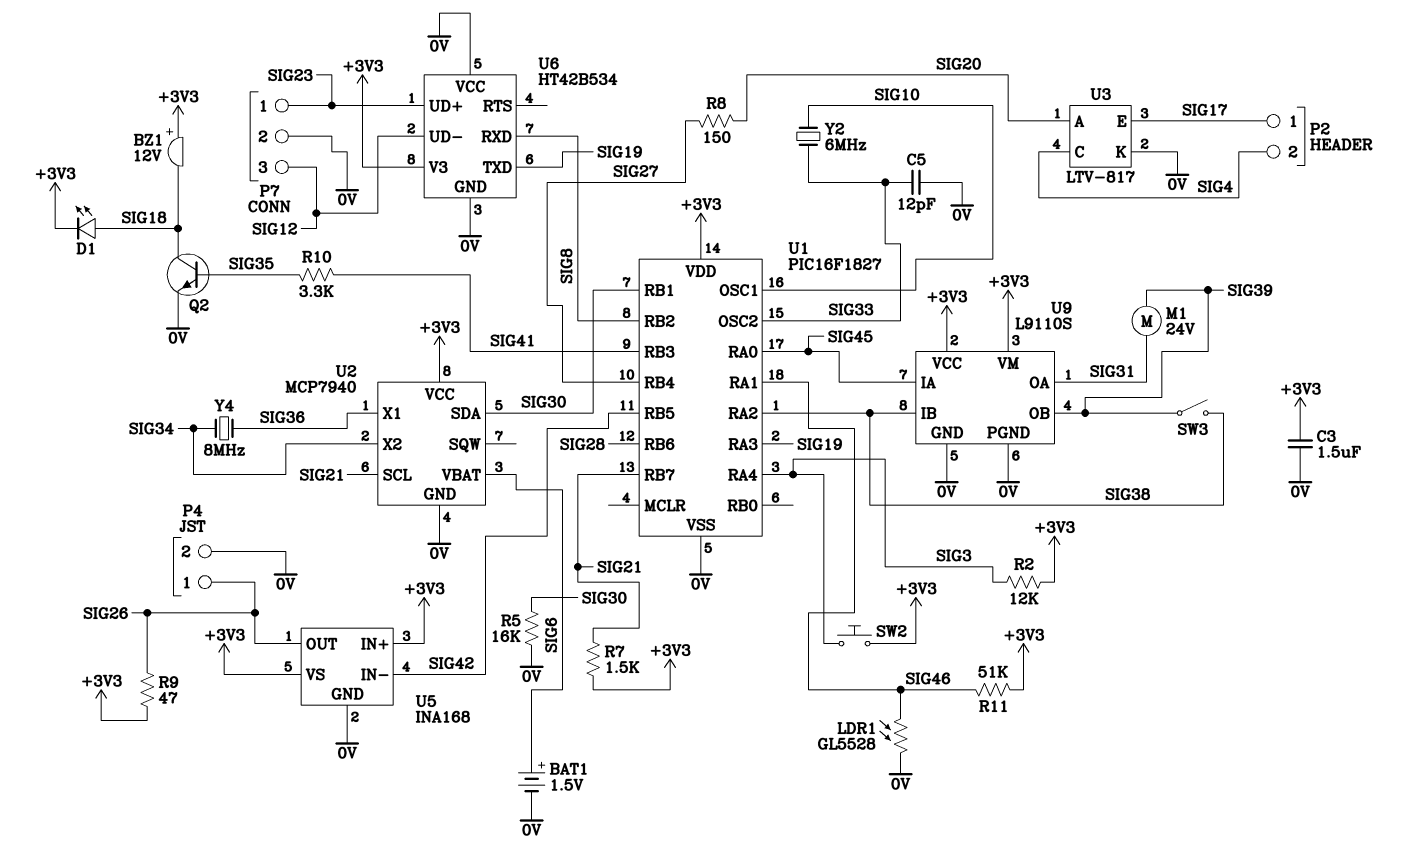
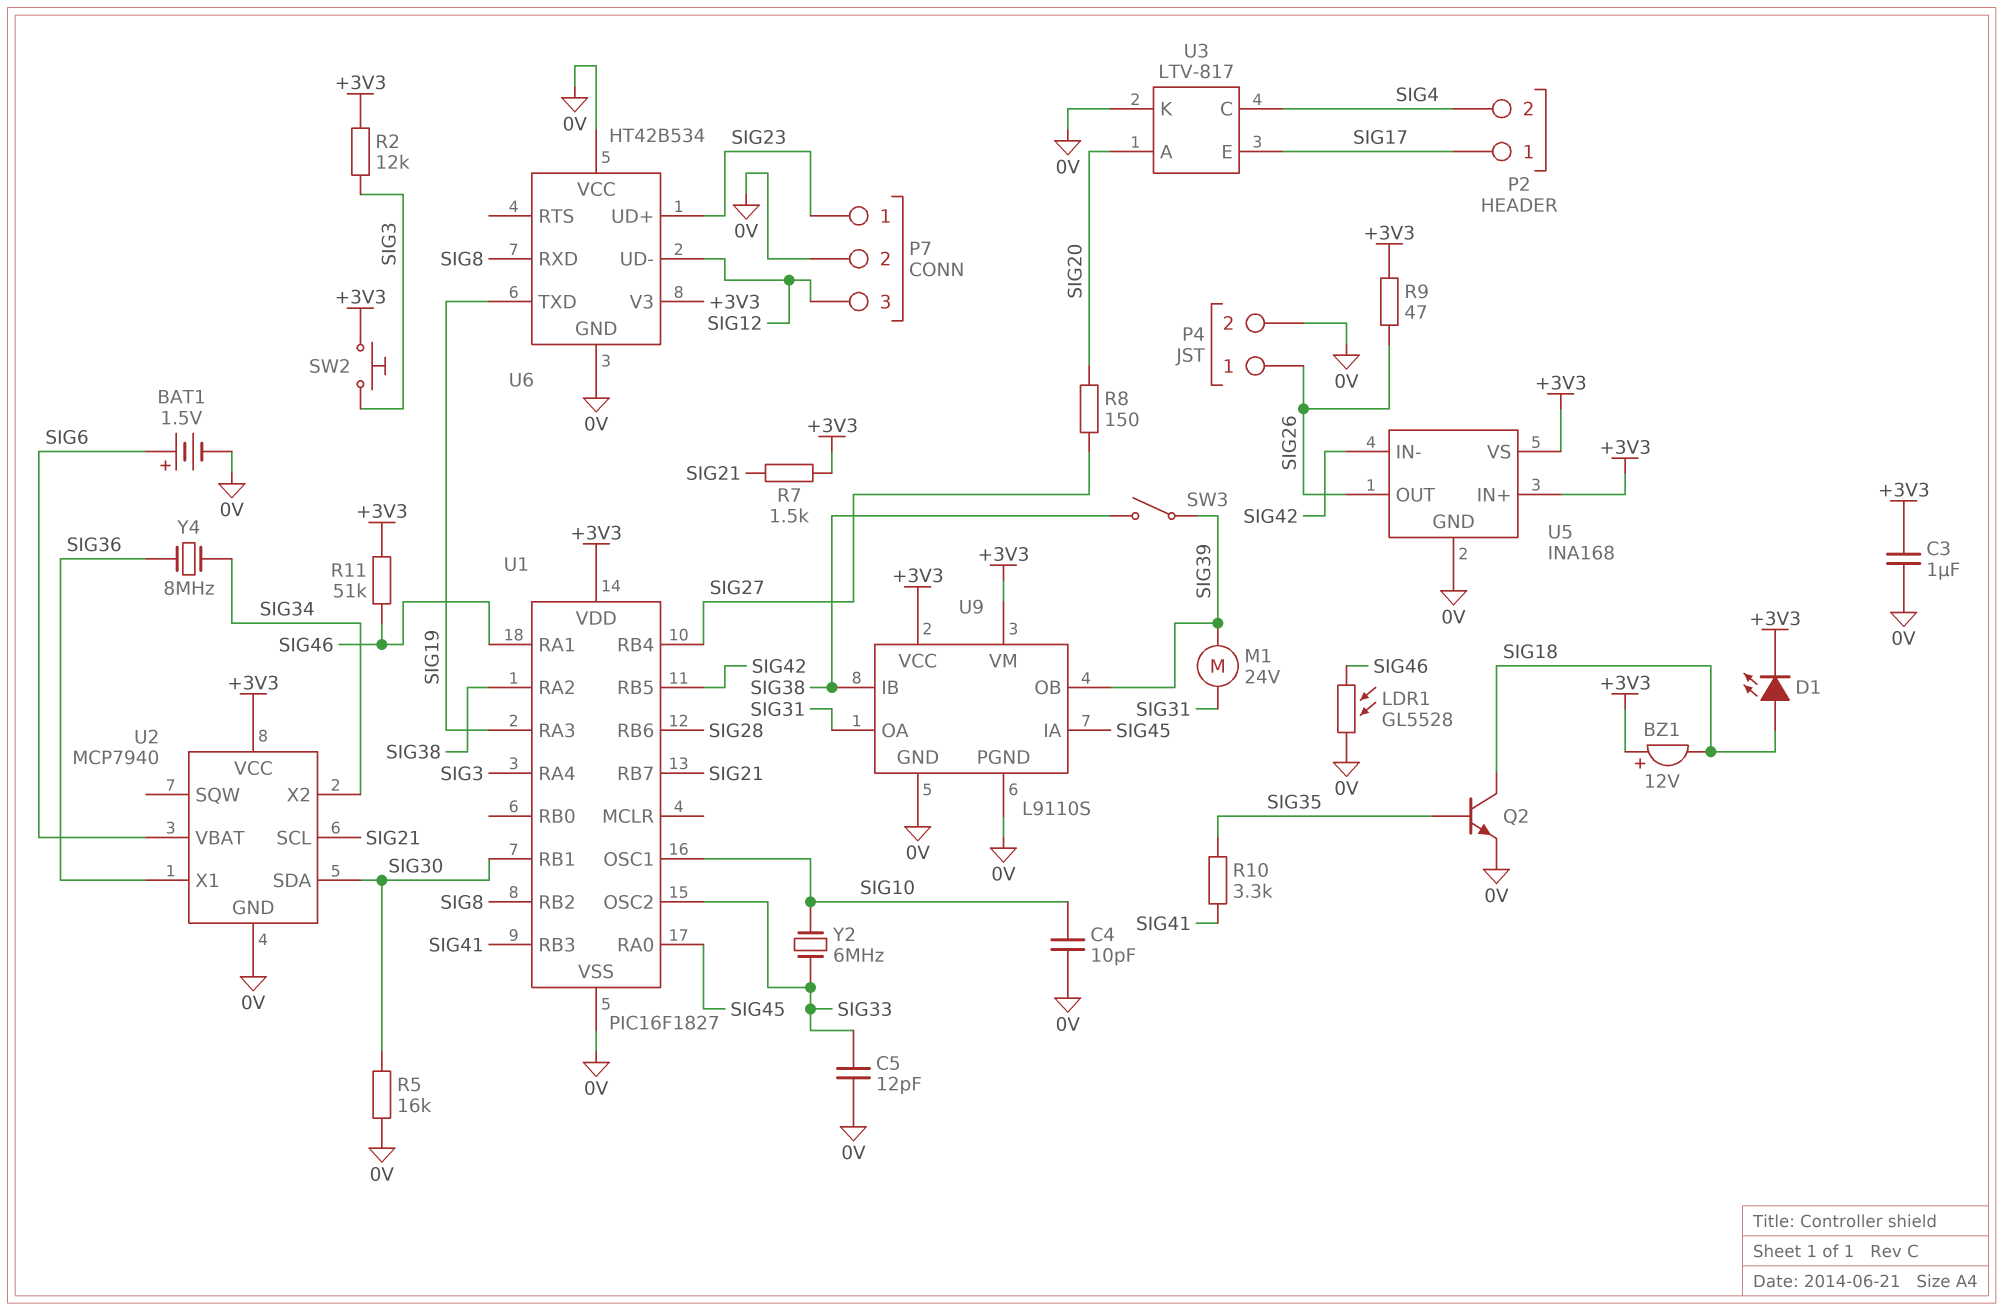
C3: 1.5uF (+3V3, 0V) -> 1uF (+3V3, 0V)
C4: none -> 10pF (0V, SIG10)

